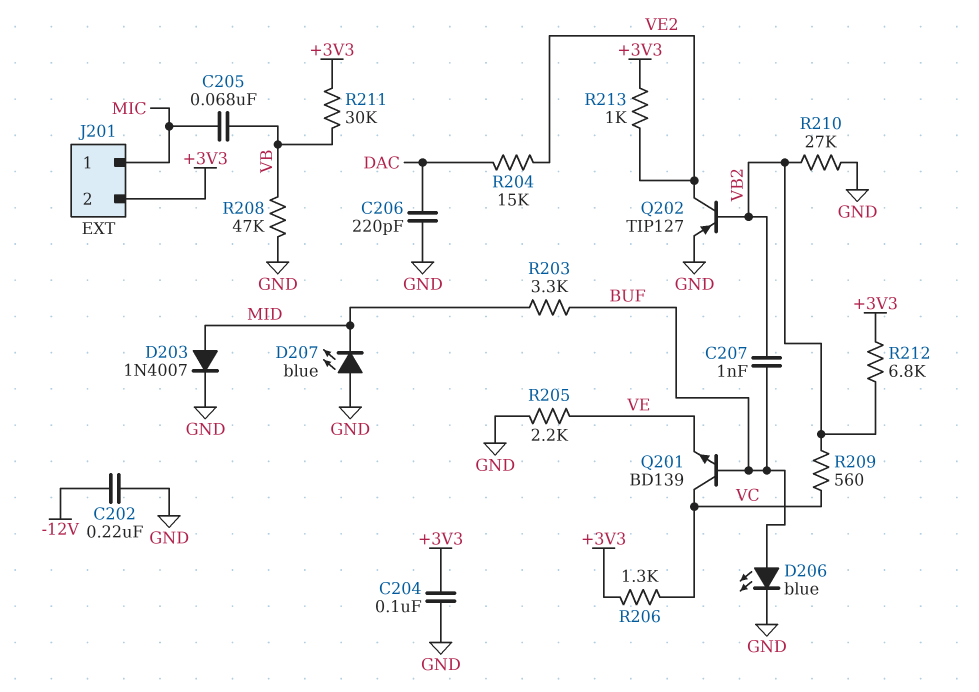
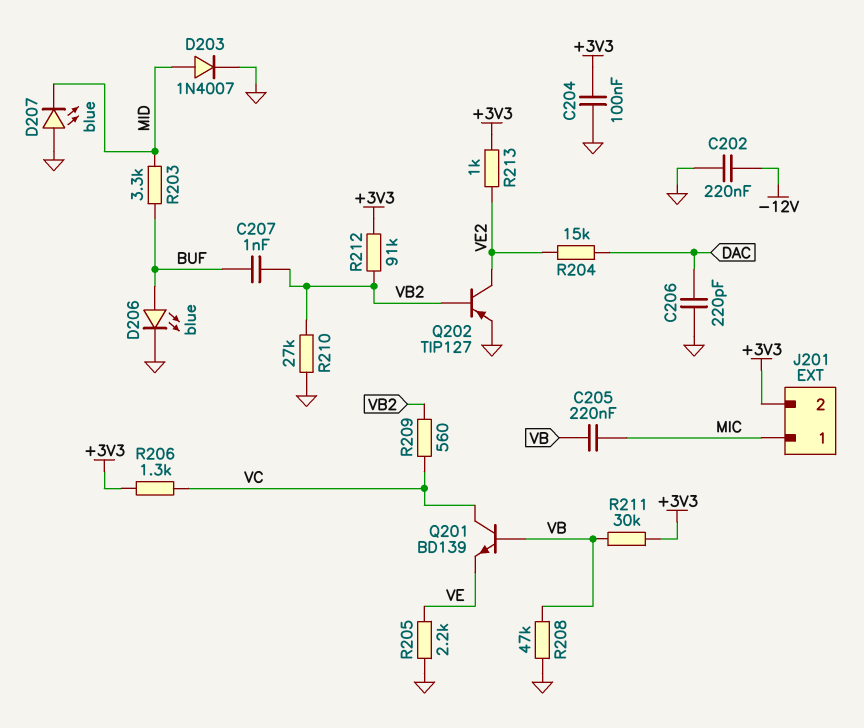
C205: 68nF (MIC, VB) -> 220nF (MIC, VB)
Q201: NPN BD139 (B BUF, C VC, E VE) -> NPN BD139 (B VB, C VC, E VE)
R212: 6.8k (+3V3, VB2) -> 91k (+3V3, VB2)

